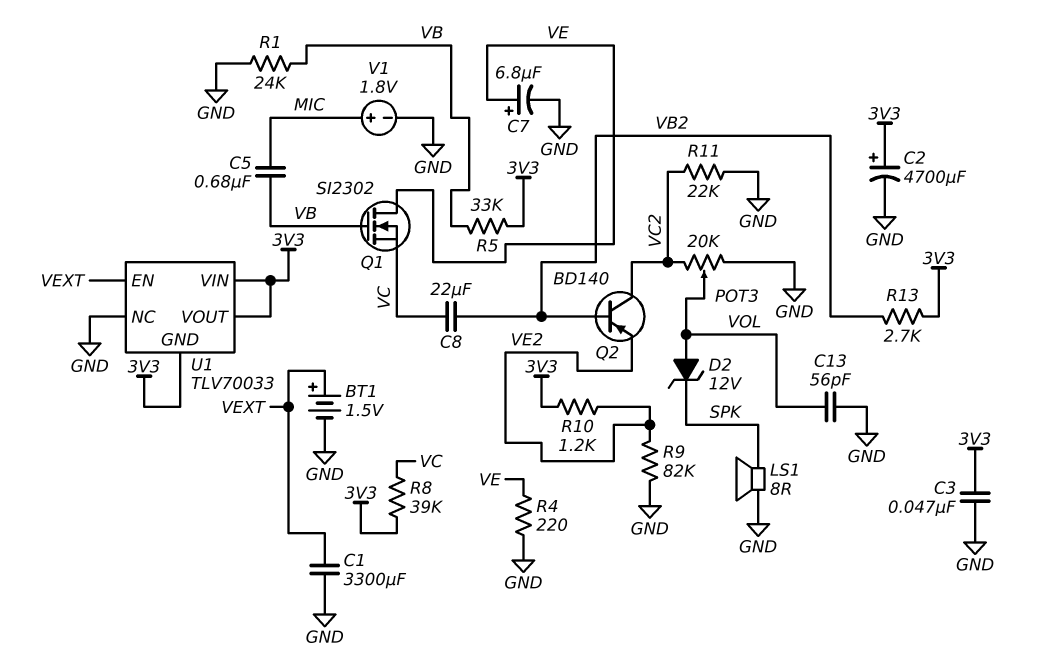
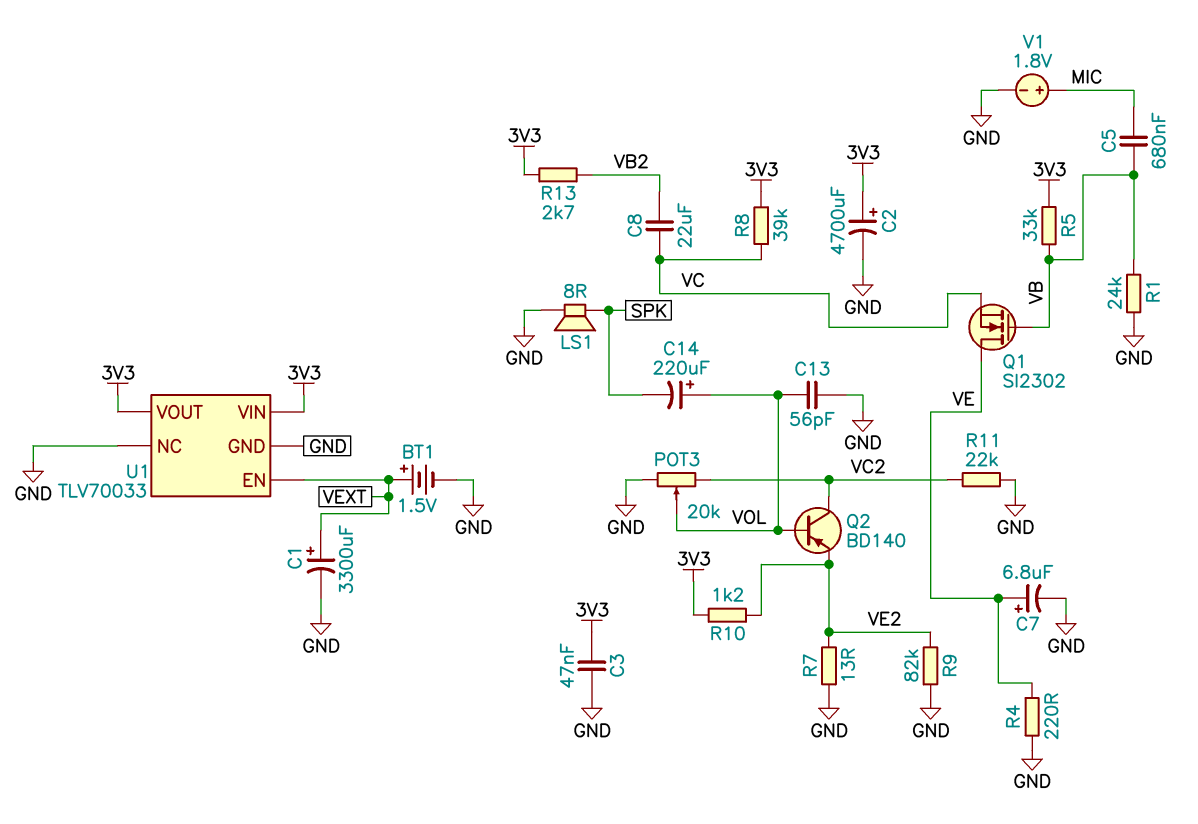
C1: 3300uF (GND, VEXT) -> 3300uF (plus VEXT, minus GND)
C14: none -> 220uF (plus VOL, minus SPK)
D2: zener 12V (A VOL, K SPK) -> none
Q2: PNP BD140 (B VB2, C VC2, E VE2) -> PNP BD140 (B VOL, C VC2, E VE2)
R7: none -> 13 (GND, VE2)
U1 pin GND: 3V3 -> GND

